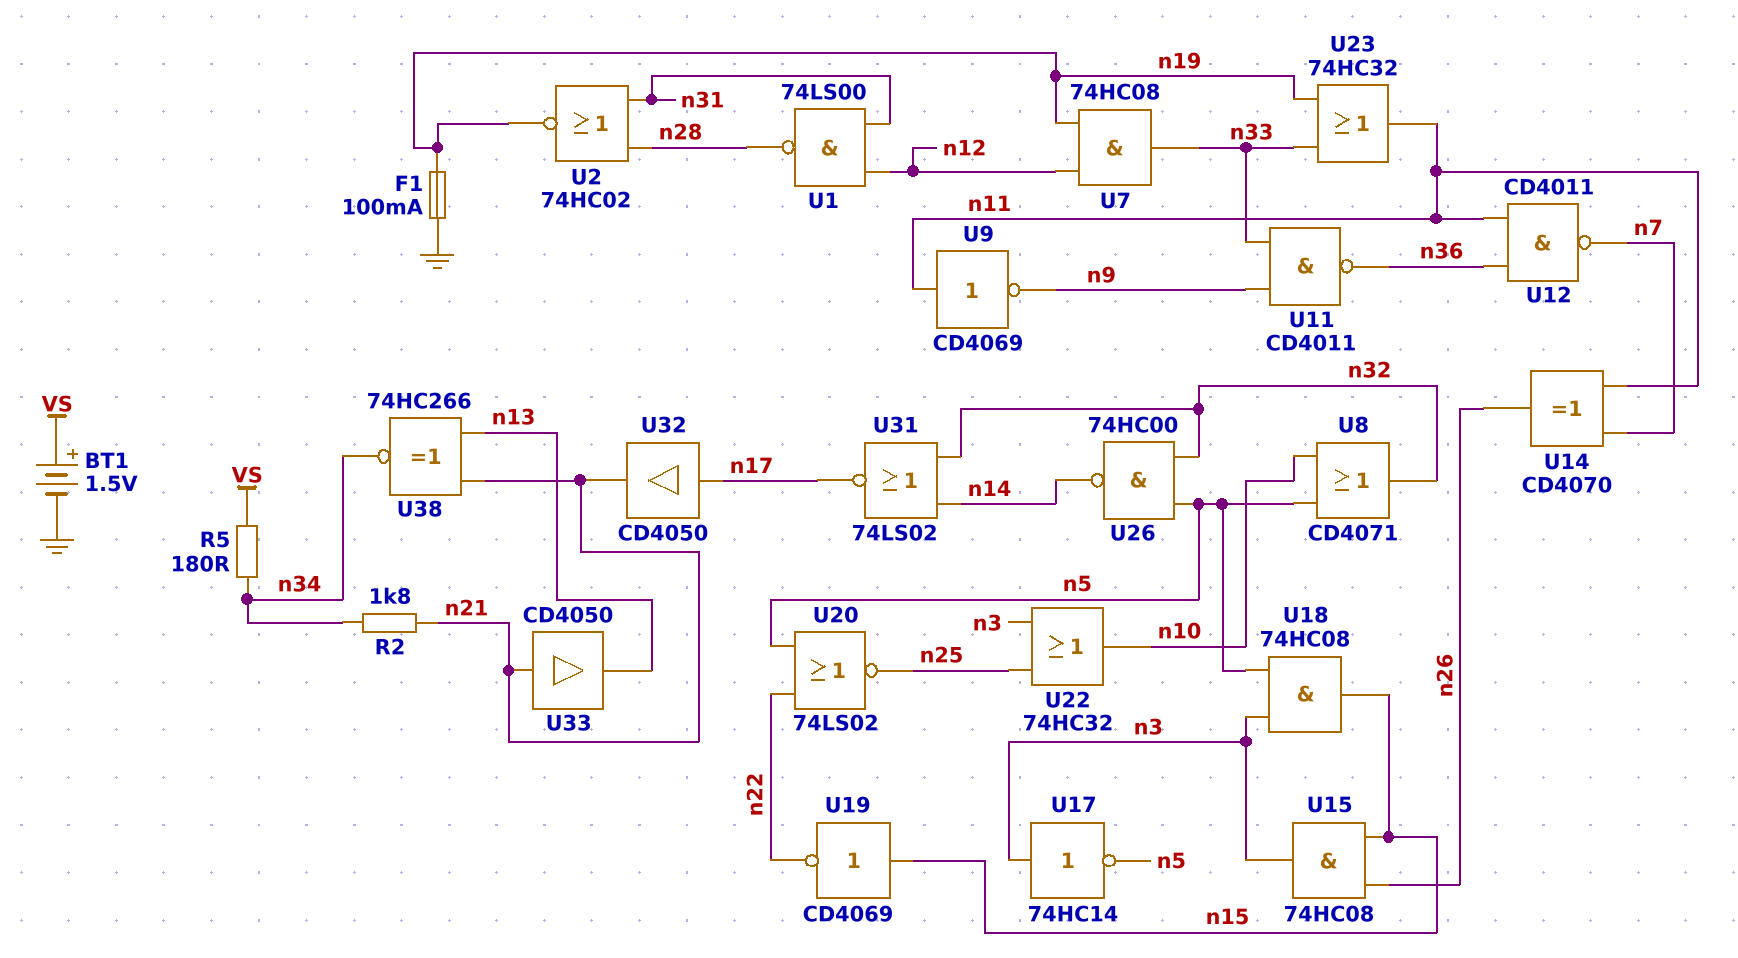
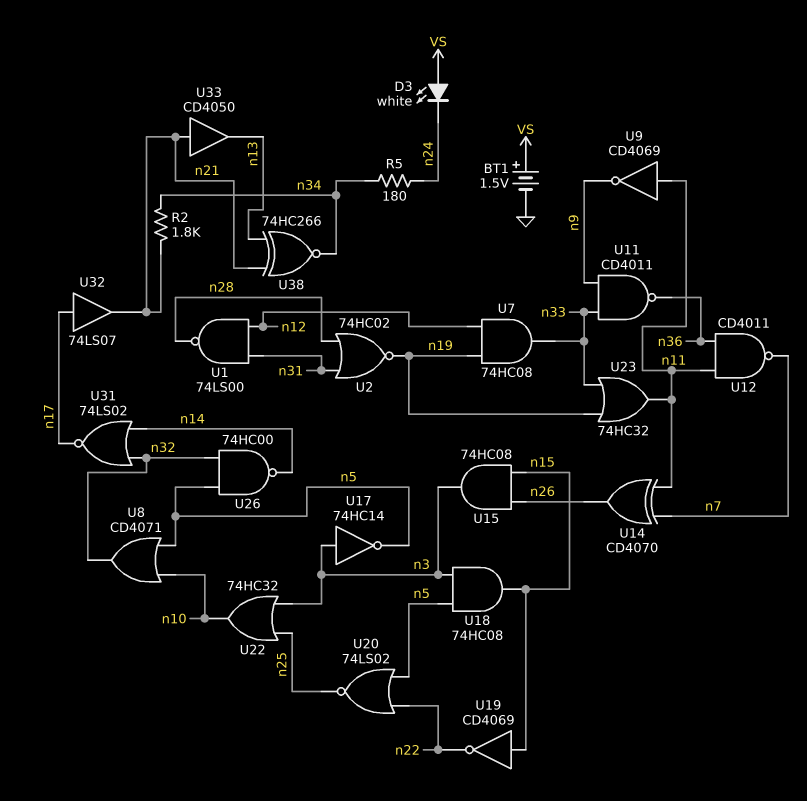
D3: none -> LED white (A VS, K n24)
F1: 100mA (GND, n19) -> none
R5: 180 (VS, n34) -> 180 (n24, n34)
U32: buffer CD4050 (in n17, out n21) -> buffer 74LS07 (in n17, out n21)

